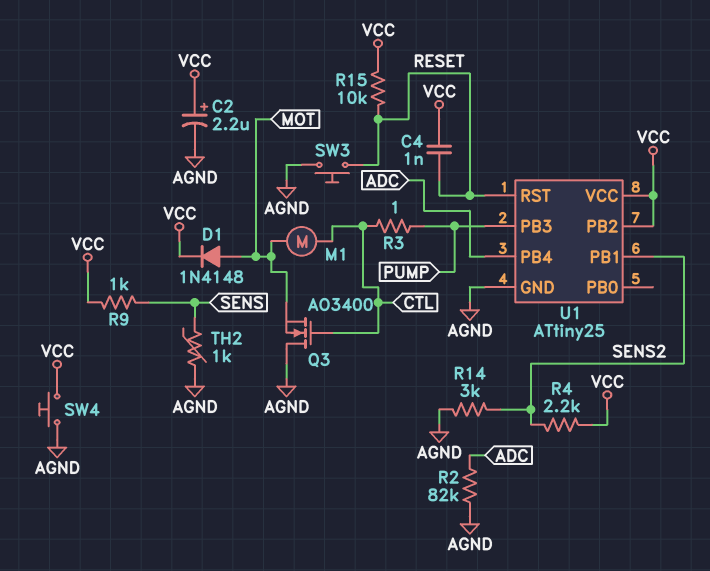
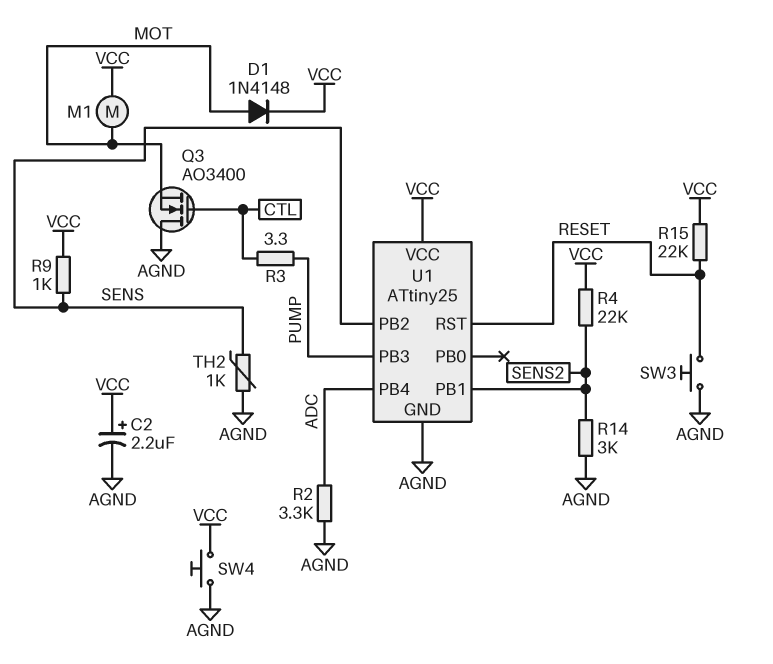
C4: 1nF (RESET, VCC) -> none
M1: motor (CTL, MOT) -> motor (MOT, VCC)
R2: 82k (ADC, AGND) -> 3.3k (ADC, AGND)
R3: 1 (CTL, PUMP) -> 3.3 (CTL, PUMP)
R4: 2.2k (SENS2, VCC) -> 22k (SENS2, VCC)
R15: 10k (RESET, VCC) -> 22k (RESET, VCC)
U1 pin PB2: VCC -> SENS

